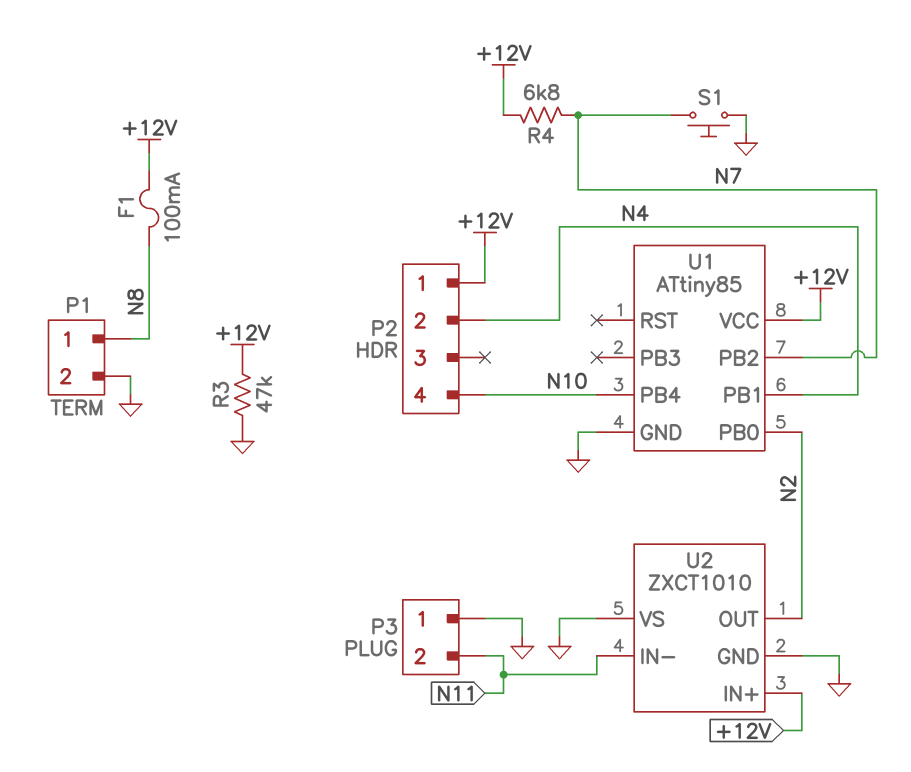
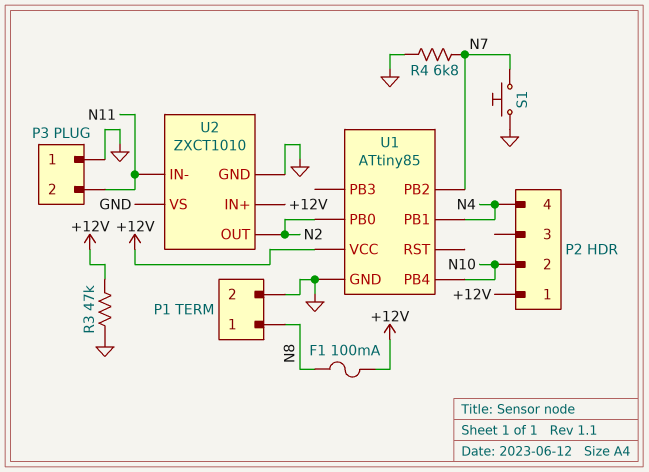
P2 pin 2: N4 -> N10
P2 pin 4: N10 -> N4
R4: 6.8k (+12V, N7) -> 6.8k (GND, N7)

